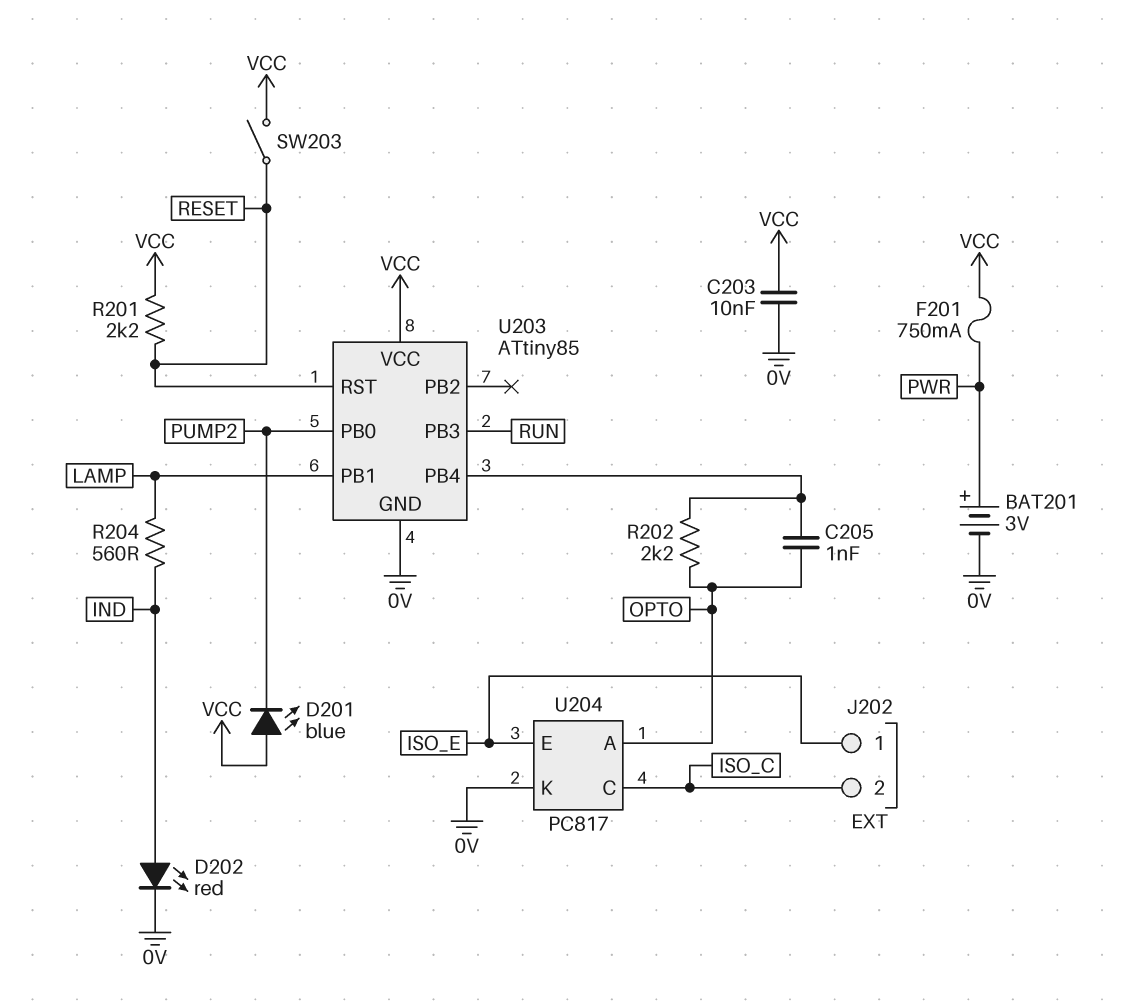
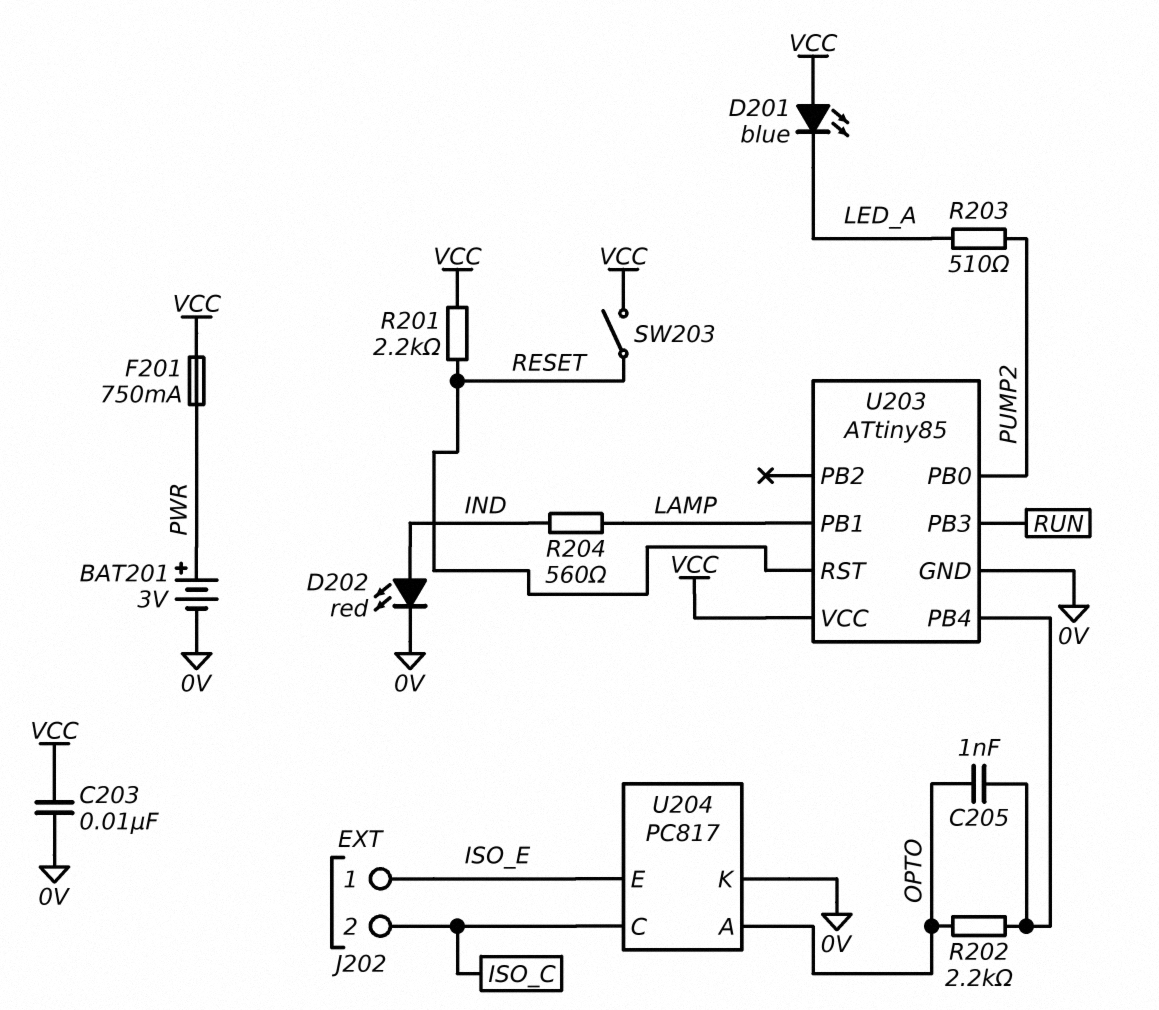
D201: LED blue (A VCC, K PUMP2) -> LED blue (A VCC, K LED_A)
R203: none -> 510 (LED_A, PUMP2)

